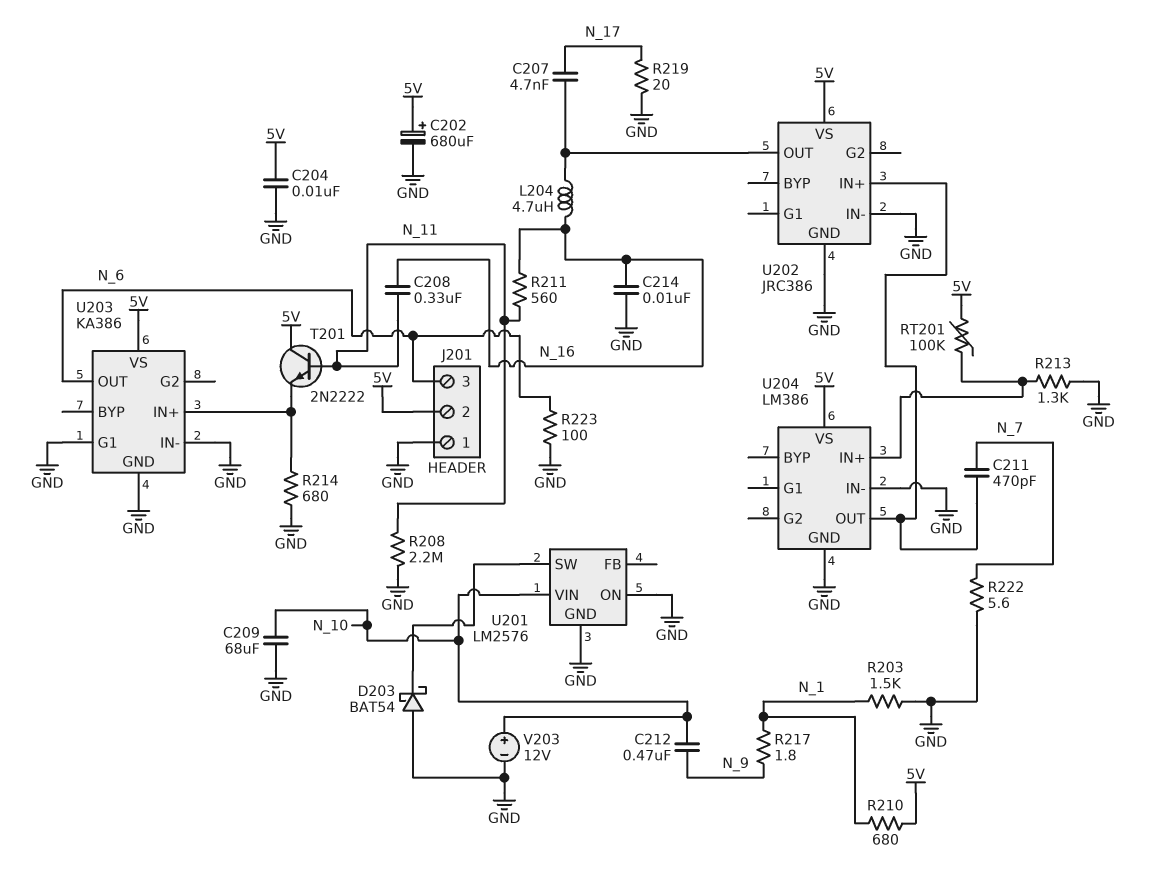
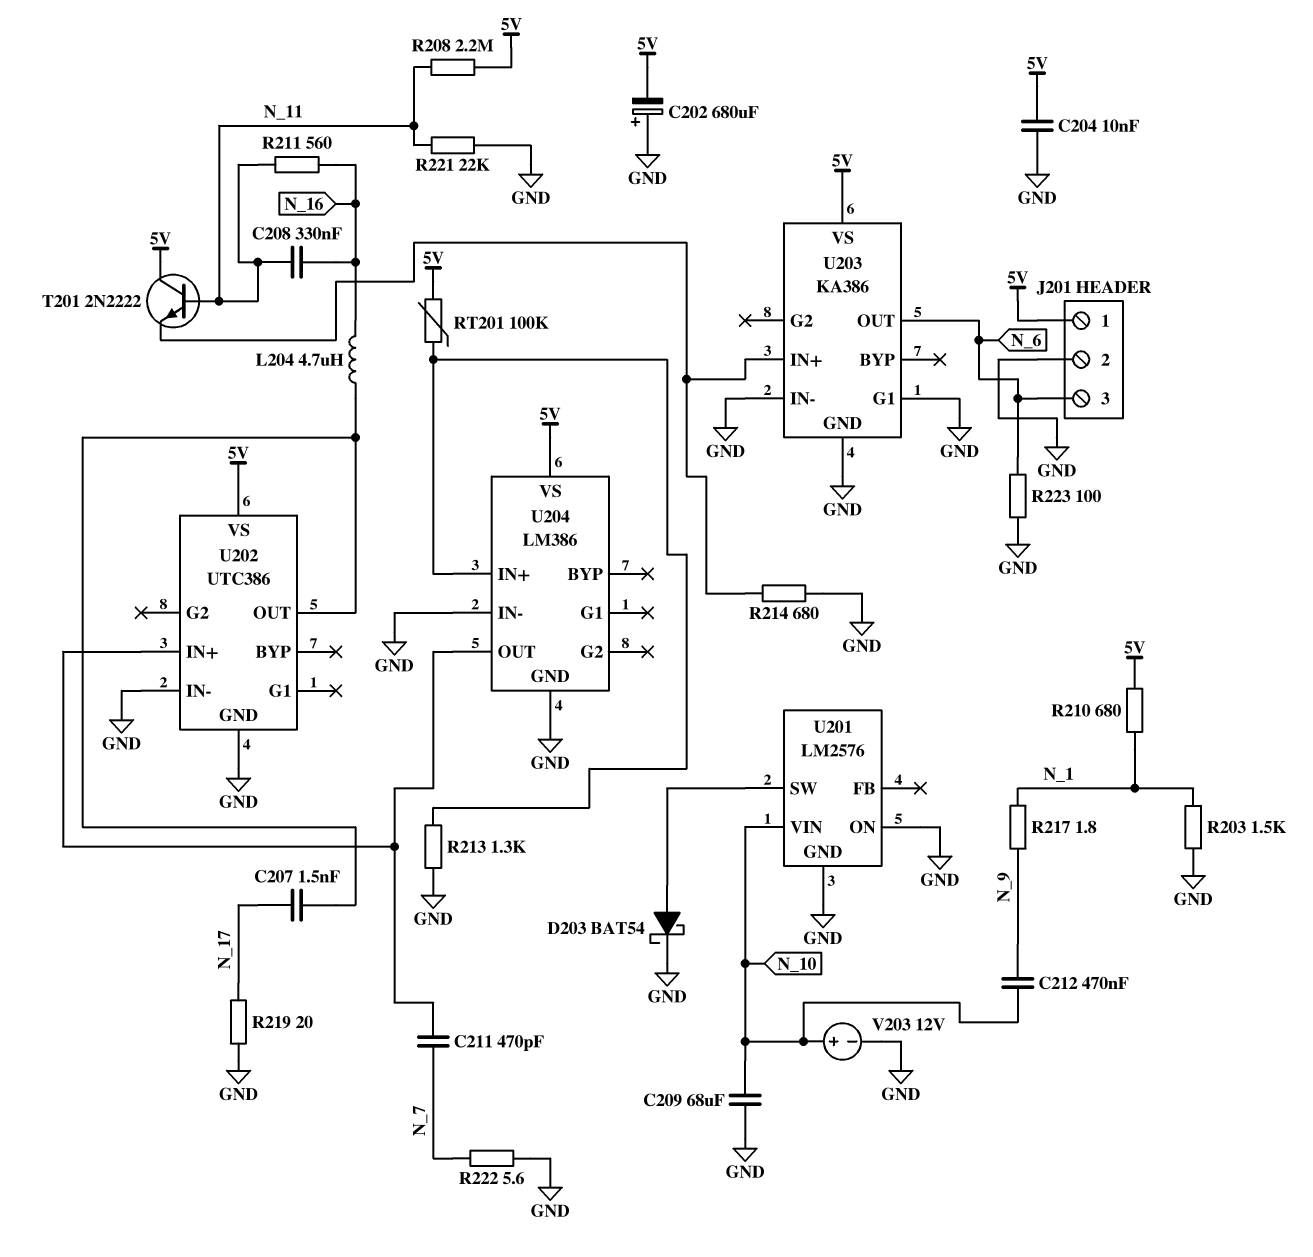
C202: 680uF (plus 5V, minus GND) -> 680uF (plus GND, minus 5V)
C207: 4.7nF (N_17, U202/OUT) -> 1.5nF (N_17, U202/OUT)
C214: 10nF (GND, N_16) -> none
D203: schottky BAT54 (A GND, K U201/SW) -> schottky BAT54 (A U201/SW, K GND)
J201 pin 1: GND -> 5V
J201 pin 2: 5V -> GND
R208: 2.2M (GND, N_11) -> 2.2M (5V, N_11)
R221: none -> 22k (GND, N_11)
U202: JRC386 -> UTC386

